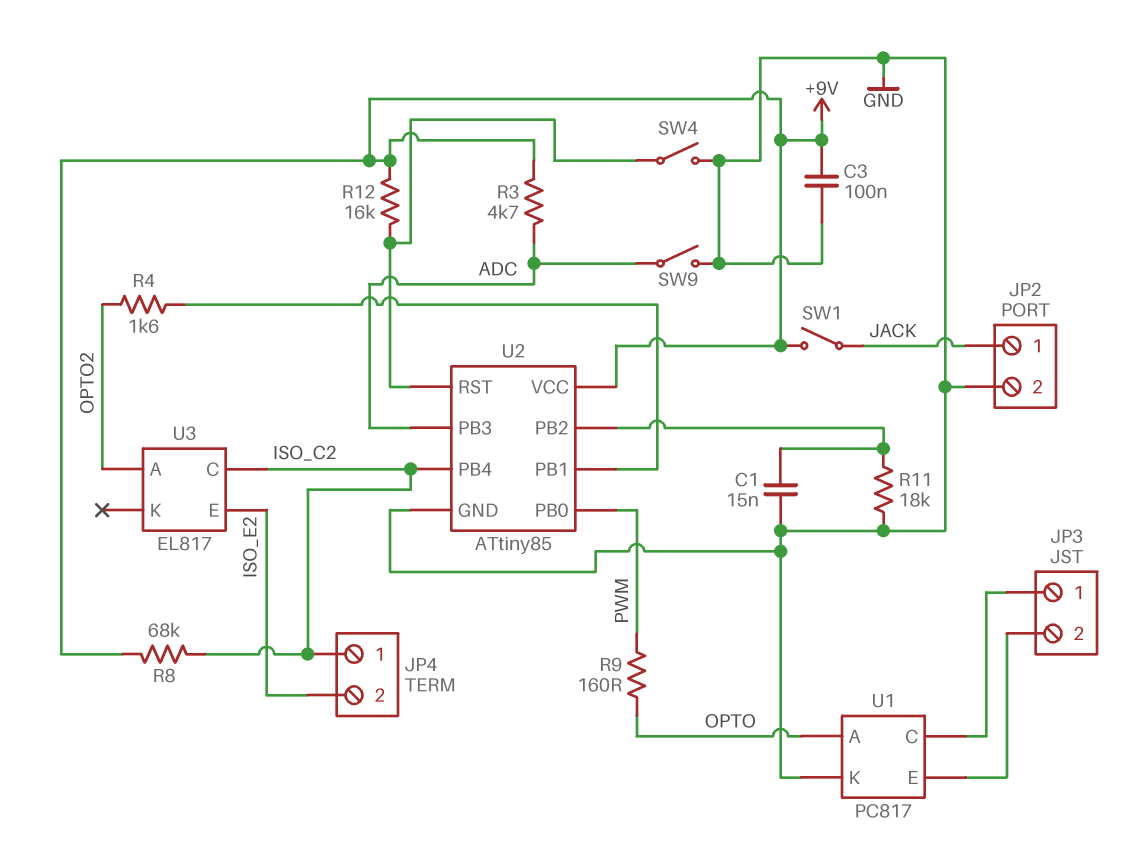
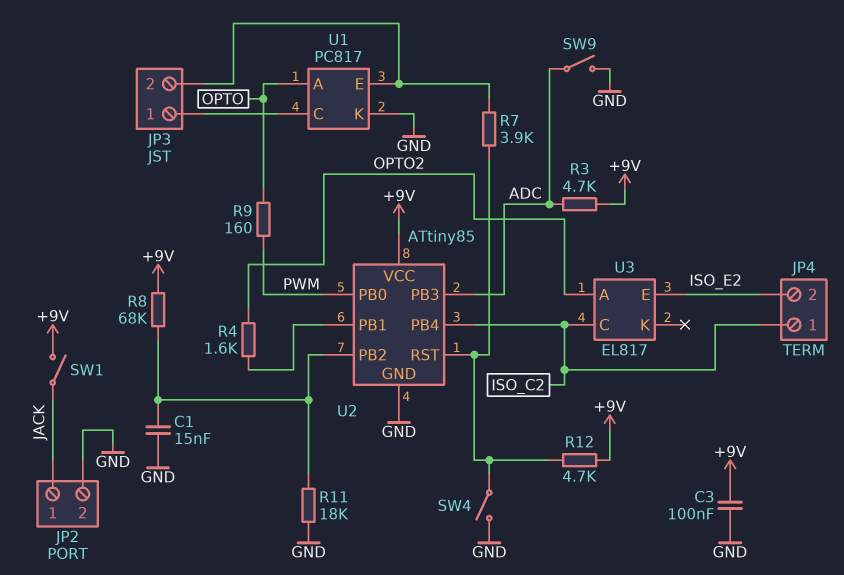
R7: none -> 3.9k (JP3/2, U2/RST)
R8: 68k (+9V, ISO_C2) -> 68k (+9V, U2/PB2)
R12: 16k (+9V, U2/RST) -> 4.7k (+9V, U2/RST)

